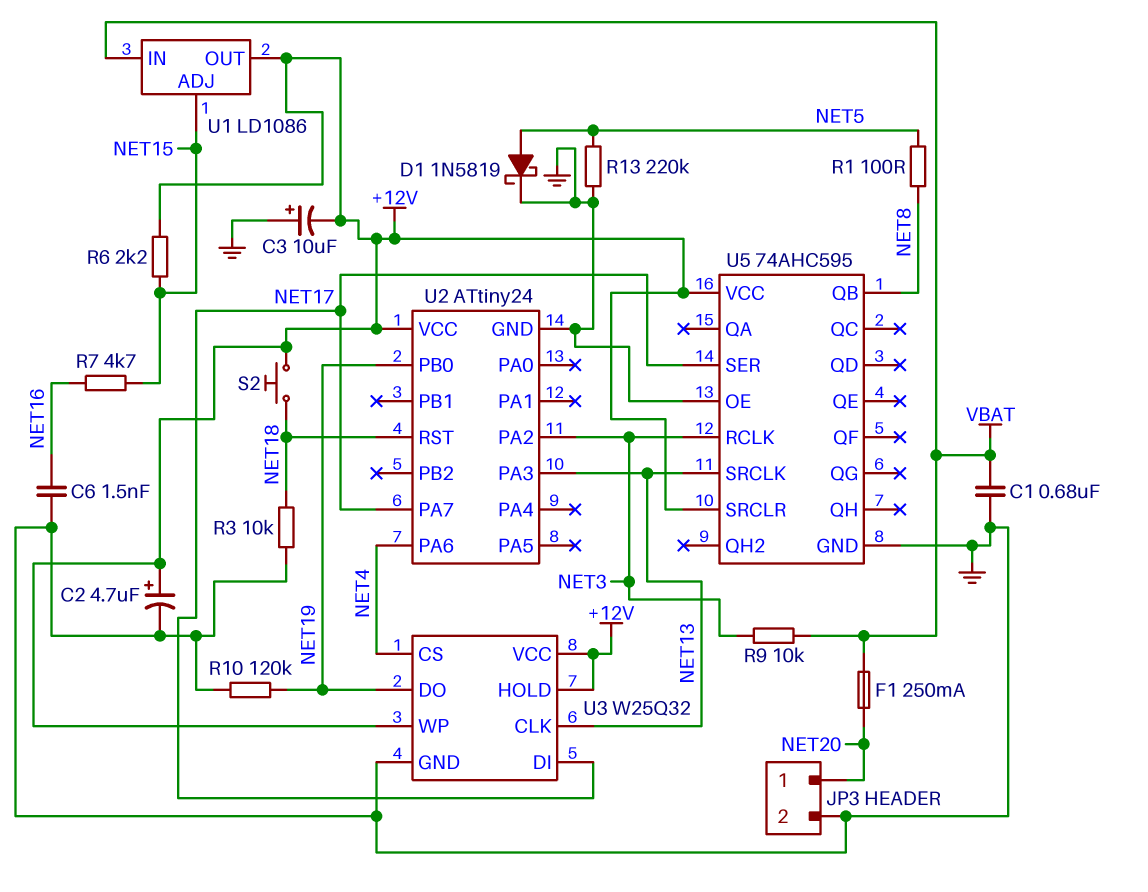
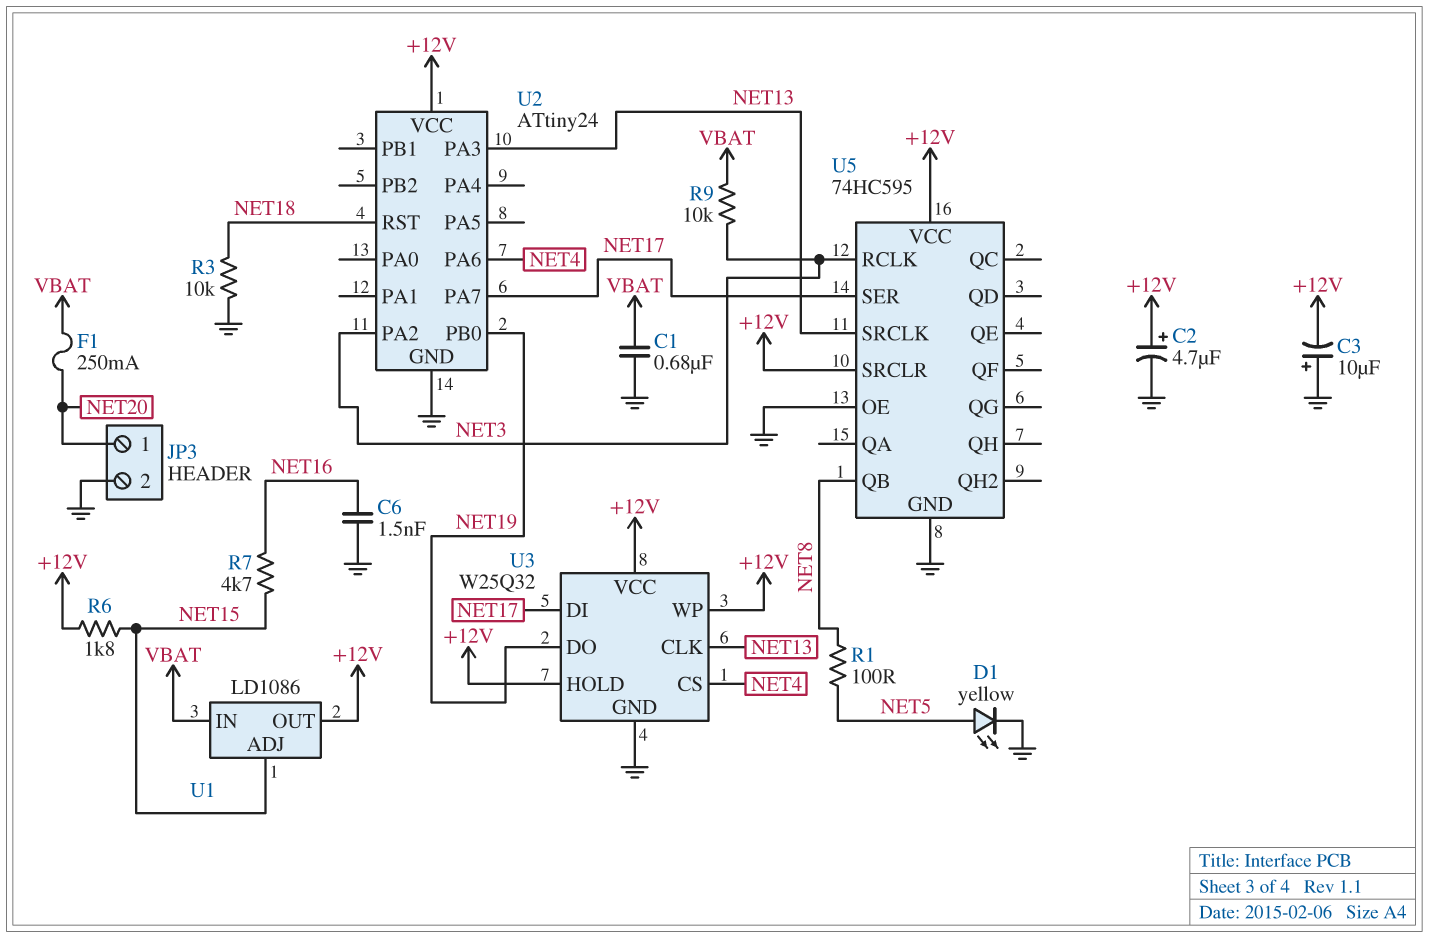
D1: schottky 1N5819 (A NET5, K GND) -> LED yellow (A NET5, K GND)
R6: 2.2k (+12V, NET15) -> 1.8k (+12V, NET15)
R10: 120k (GND, NET19) -> none
R13: 220k (GND, NET5) -> none
S2: button (+12V, NET18) -> none
U5: 74AHC595 -> 74HC595

